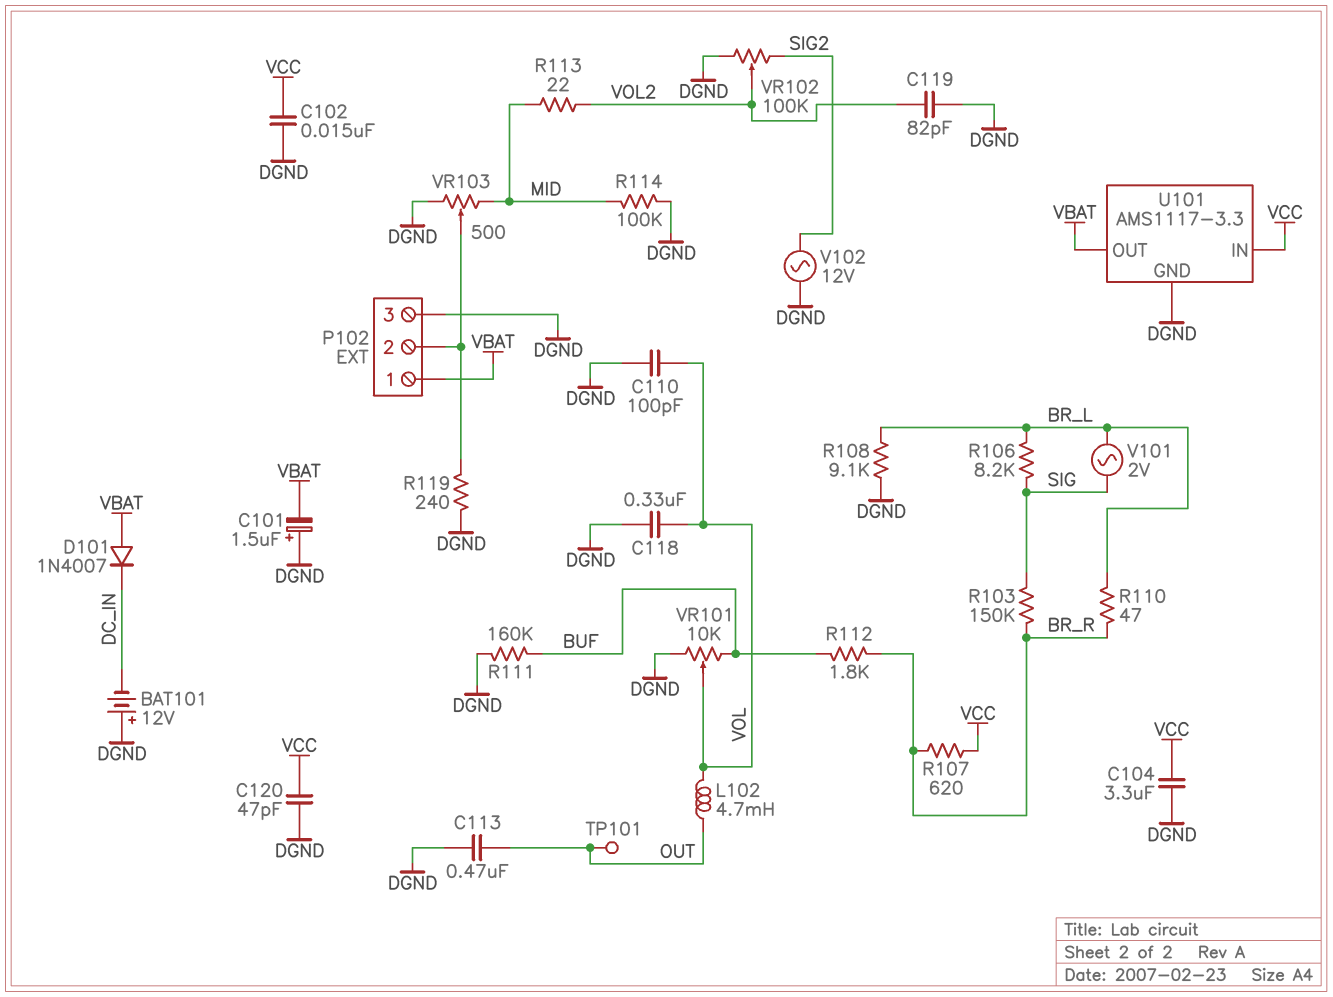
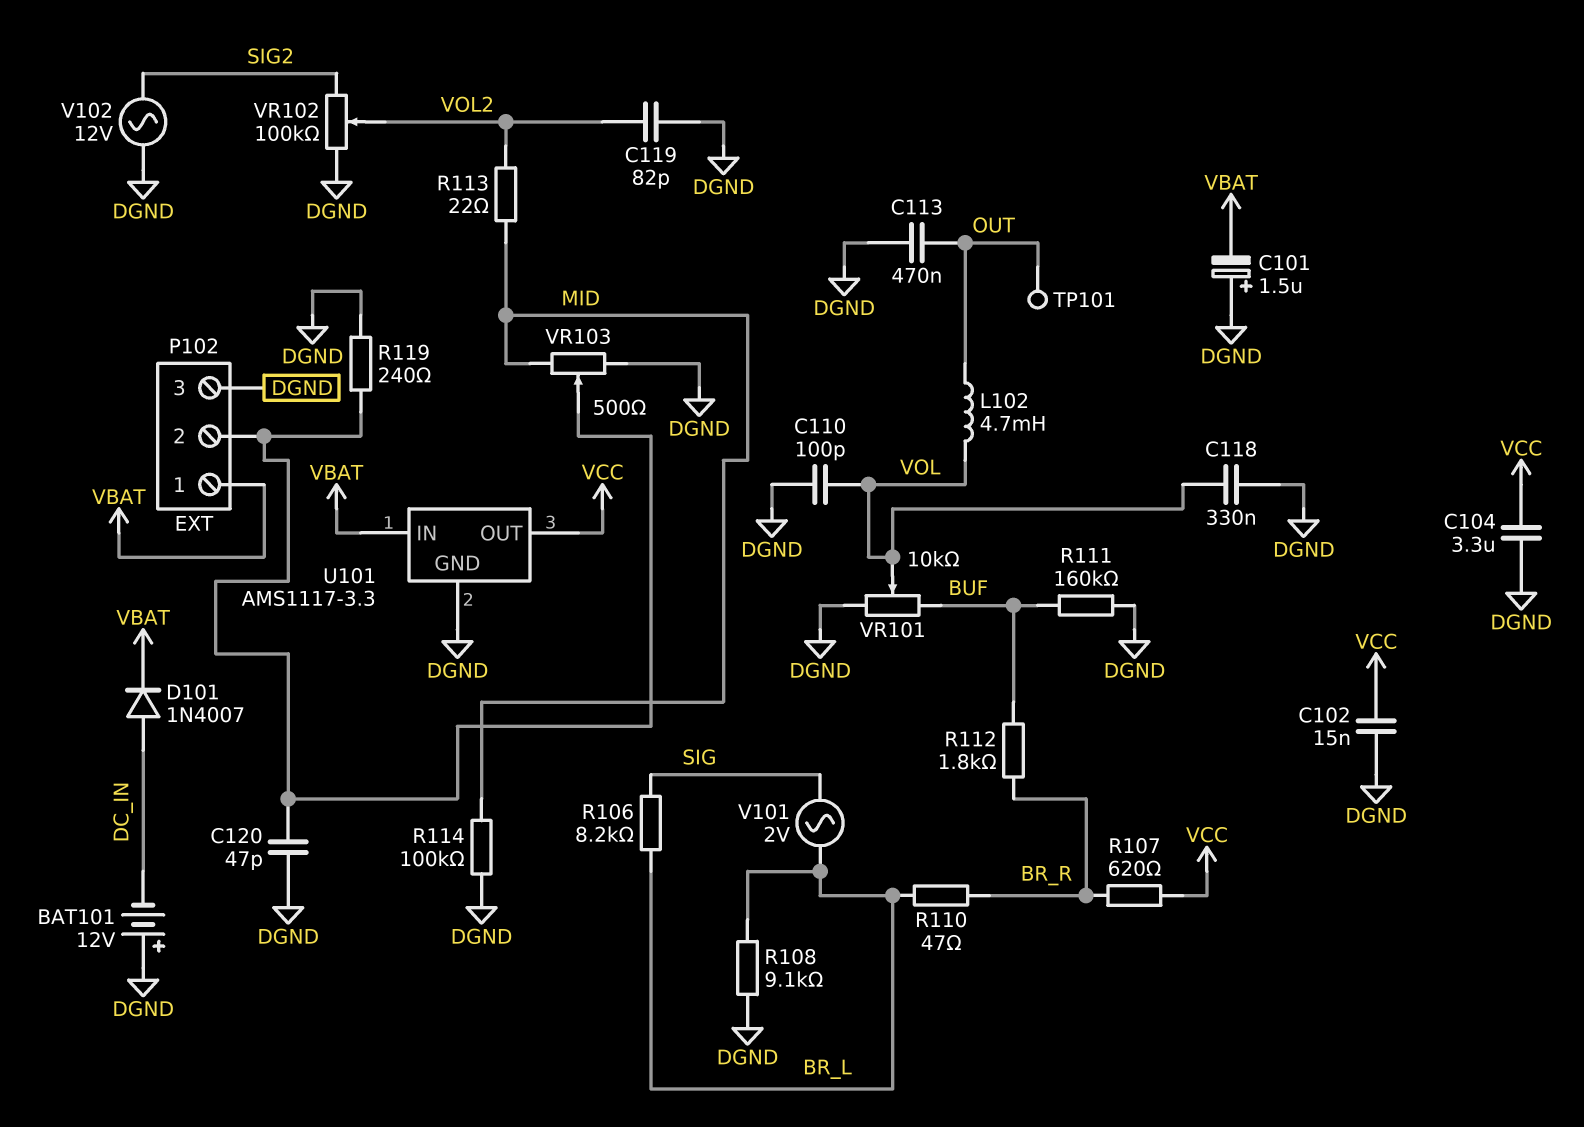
C120: 47pF (DGND, VCC) -> 47pF (DGND, P102/2)
D101: diode 1N4007 (A VBAT, K DC_IN) -> diode 1N4007 (A DC_IN, K VBAT)
R103: 150k (BR_R, SIG) -> none
U101 pin IN: VCC -> VBAT
U101 pin OUT: VBAT -> VCC

